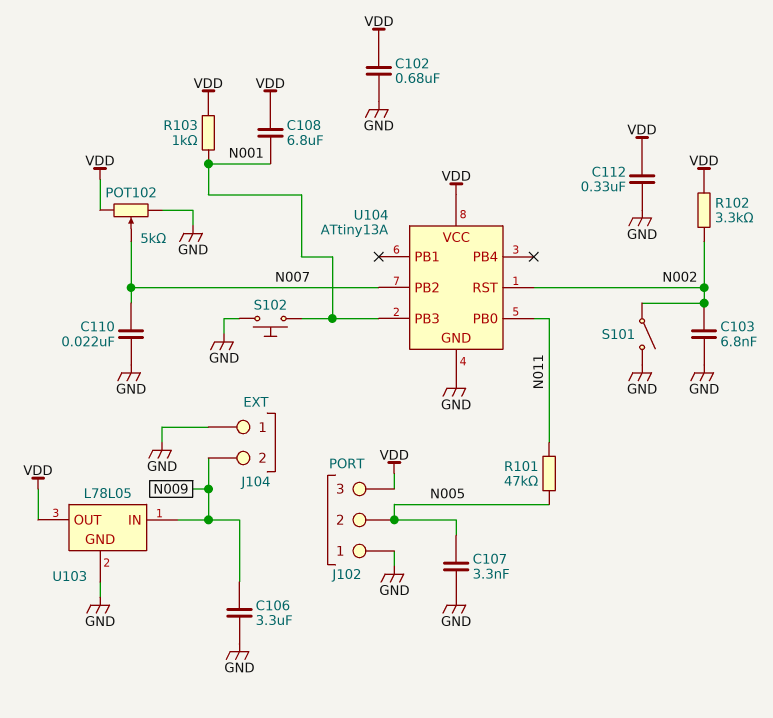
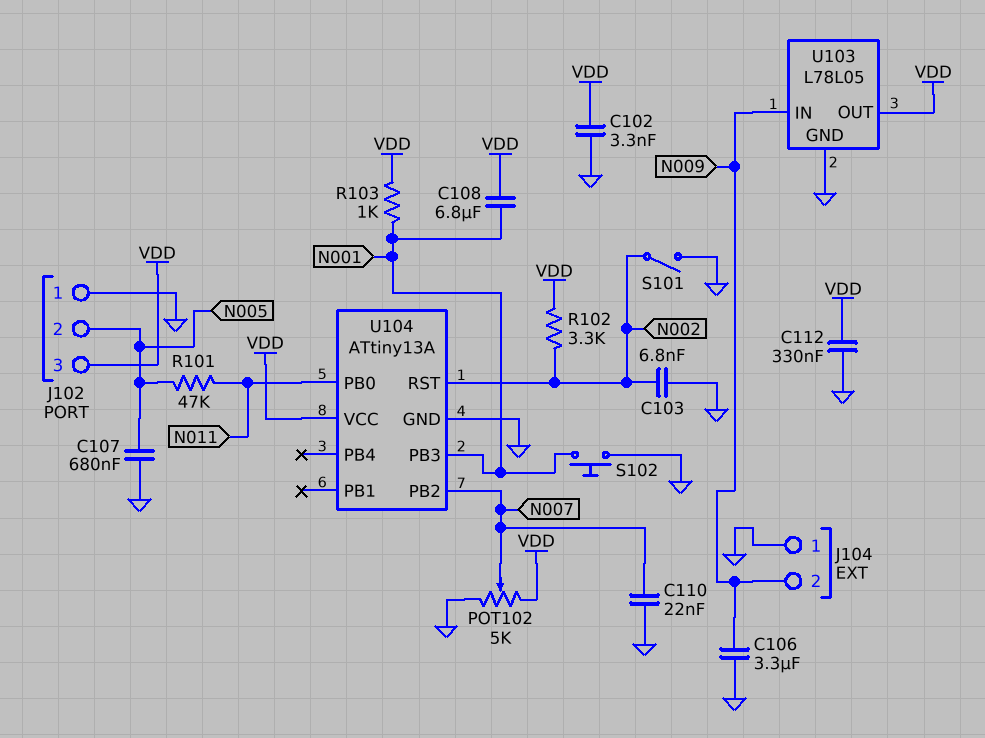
C102: 680nF (GND, VDD) -> 3.3nF (GND, VDD)
C107: 3.3nF (GND, N005) -> 680nF (GND, N005)

